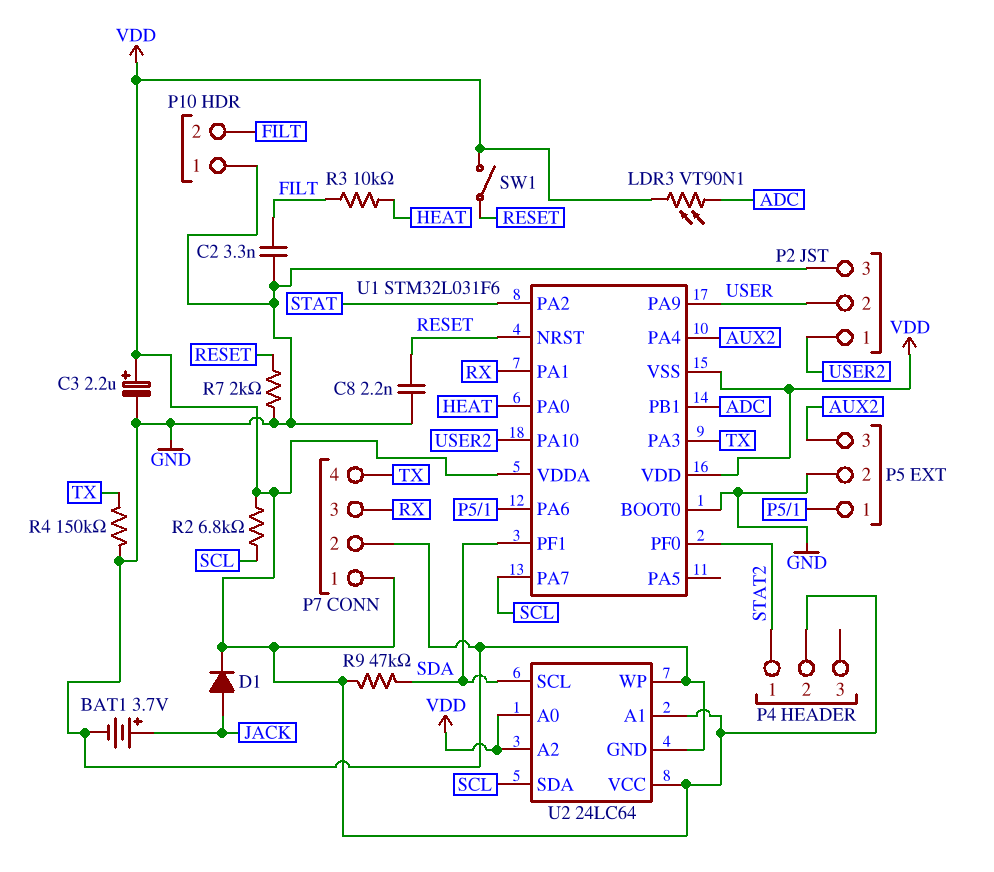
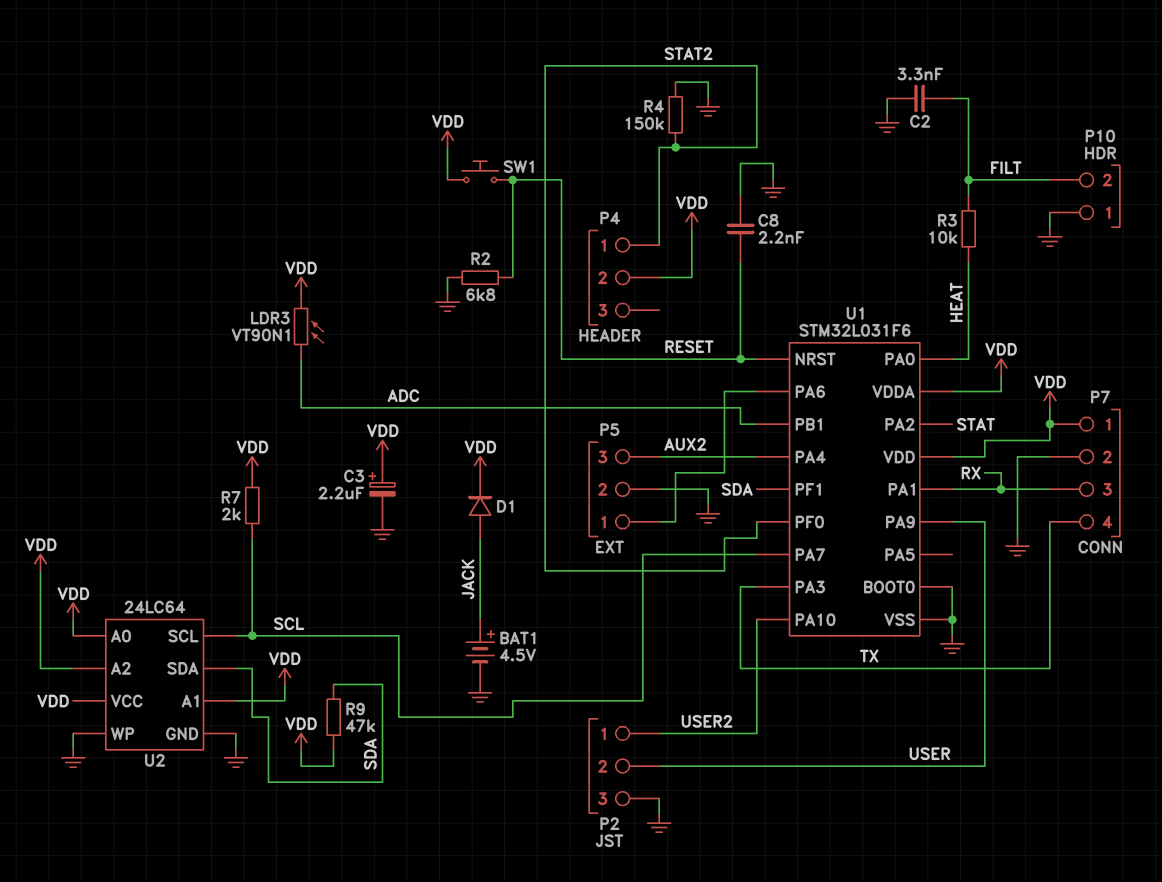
BAT1: 3.7V (plus JACK, minus GND) -> 4.5V (plus JACK, minus GND)
R2: 6.8k (SCL, VDD) -> 6.8k (GND, RESET)
R4: 150k (GND, TX) -> 150k (GND, STAT2)
R7: 2k (GND, RESET) -> 2k (SCL, VDD)
SW1: switch (RESET, VDD) -> button (RESET, VDD)
U1 pin VSS: VDD -> GND
U2 pin SCL: SDA -> SCL
U2 pin SDA: SCL -> SDA

